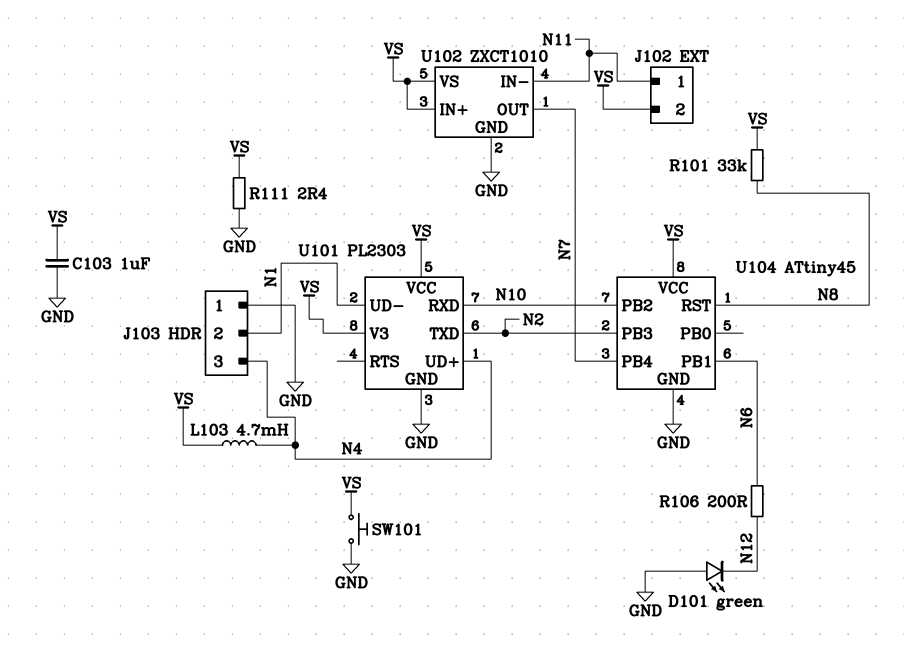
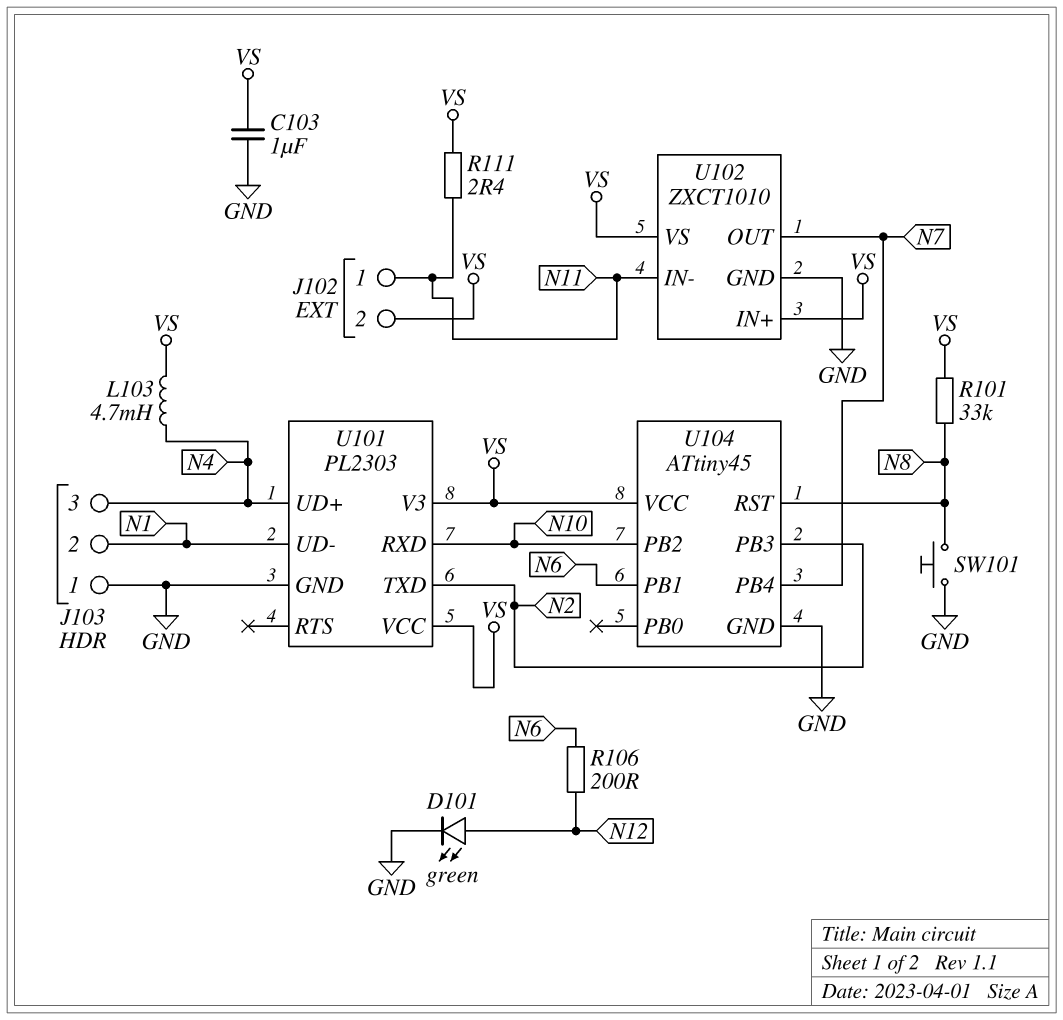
D101: LED green (A GND, K N12) -> LED green (A N12, K GND)
R111: 2.4 (GND, VS) -> 2.4 (N11, VS)
SW101: button (GND, VS) -> button (GND, N8)

